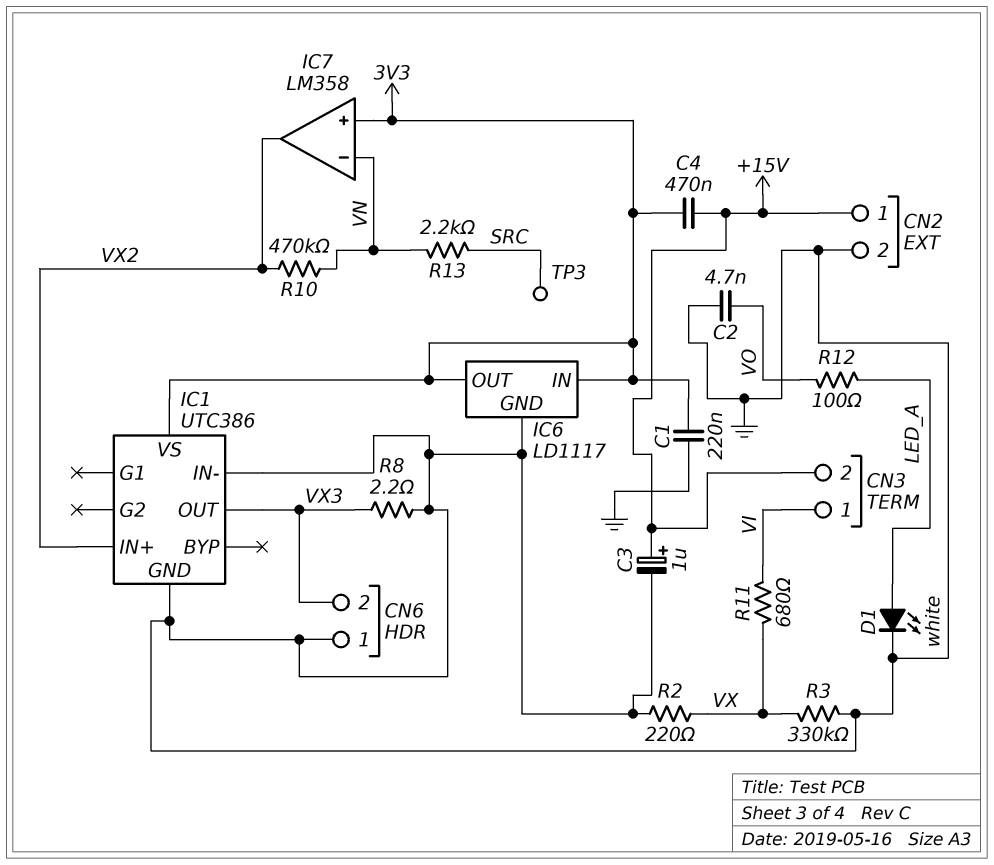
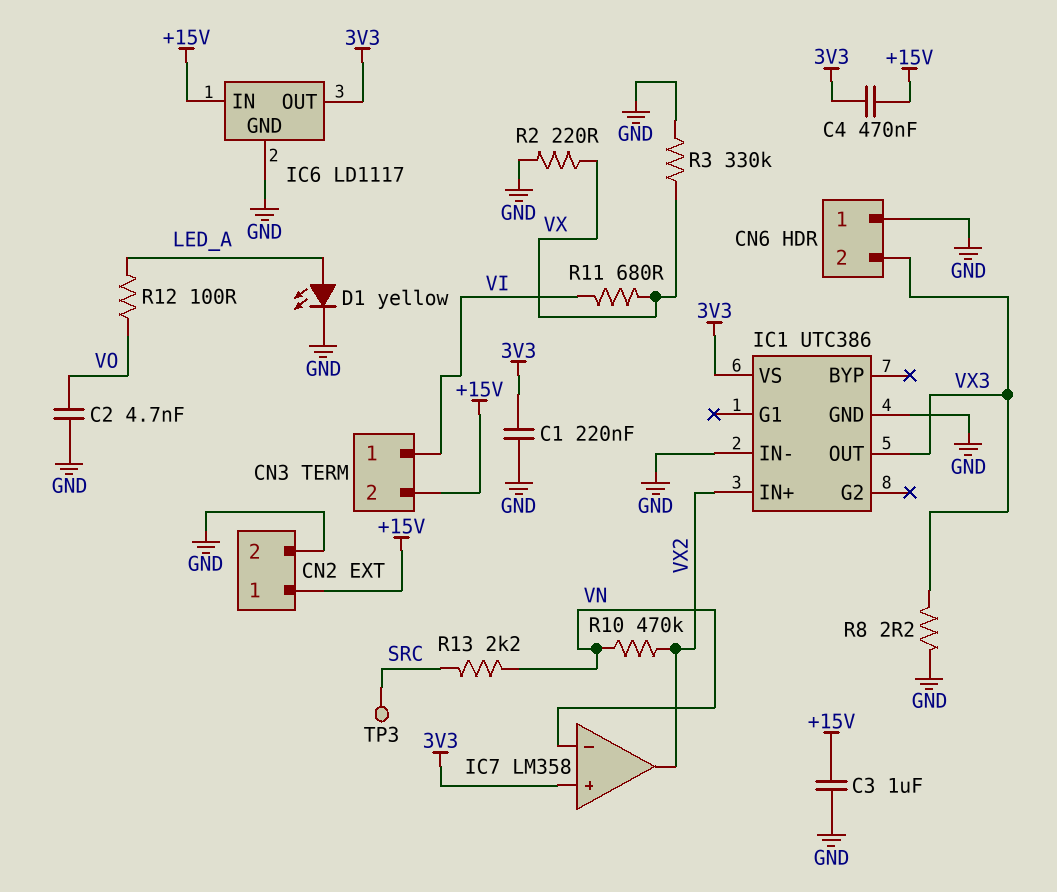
C3: 1uF (plus +15V, minus GND) -> 1uF (+15V, GND)
D1: LED white (A LED_A, K GND) -> LED yellow (A LED_A, K GND)
IC6 pin IN: 3V3 -> +15V

